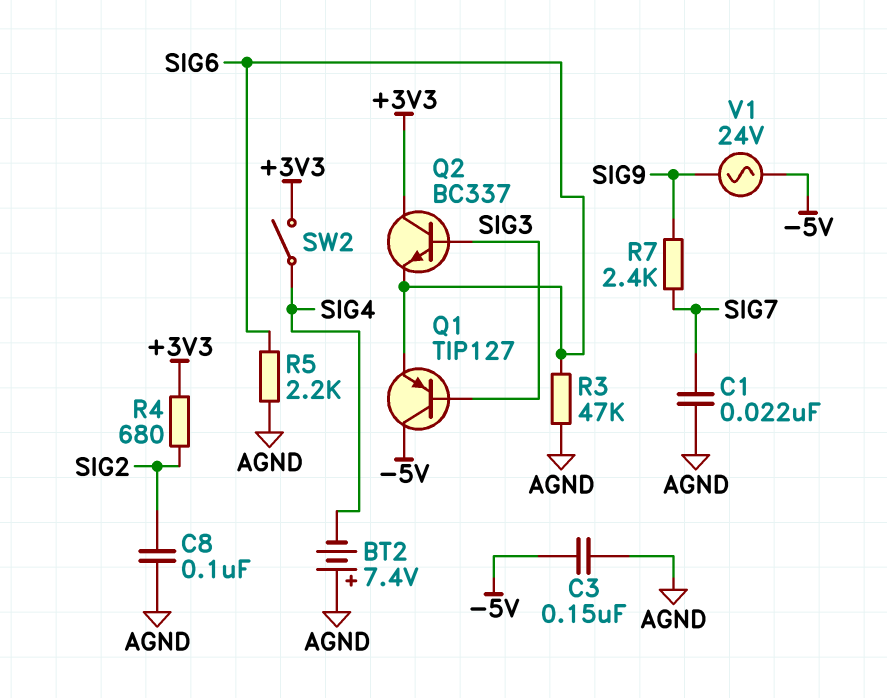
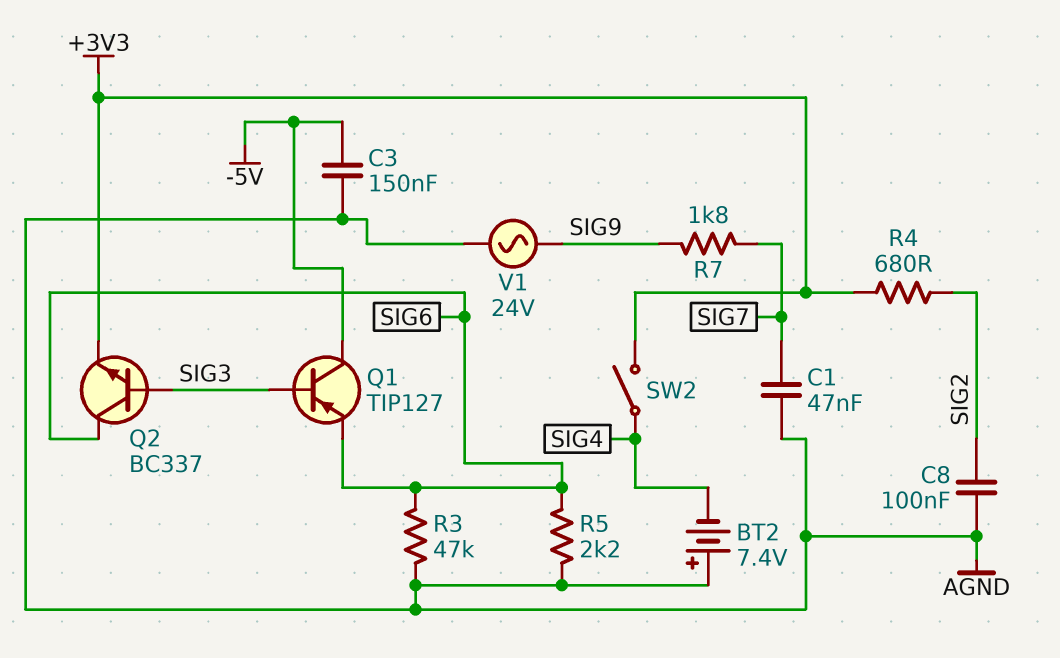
C1: 22nF (AGND, SIG7) -> 47nF (AGND, SIG7)
Q2: NPN BC337 (B SIG3, C +3V3, E SIG6) -> NPN BC337 (B SIG3, C SIG6, E +3V3)
R7: 2.4k (SIG7, SIG9) -> 1.8k (SIG7, SIG9)
V1: AC 24V (-5V, SIG9) -> AC 24V (AGND, SIG9)

